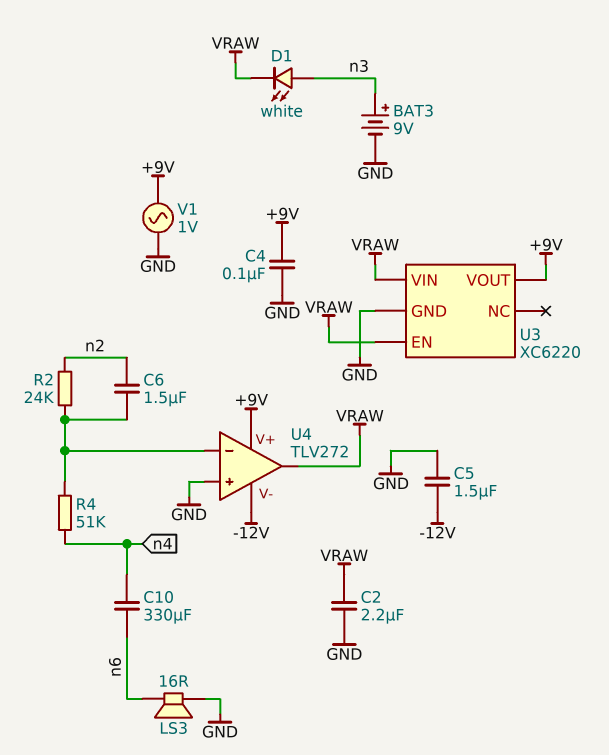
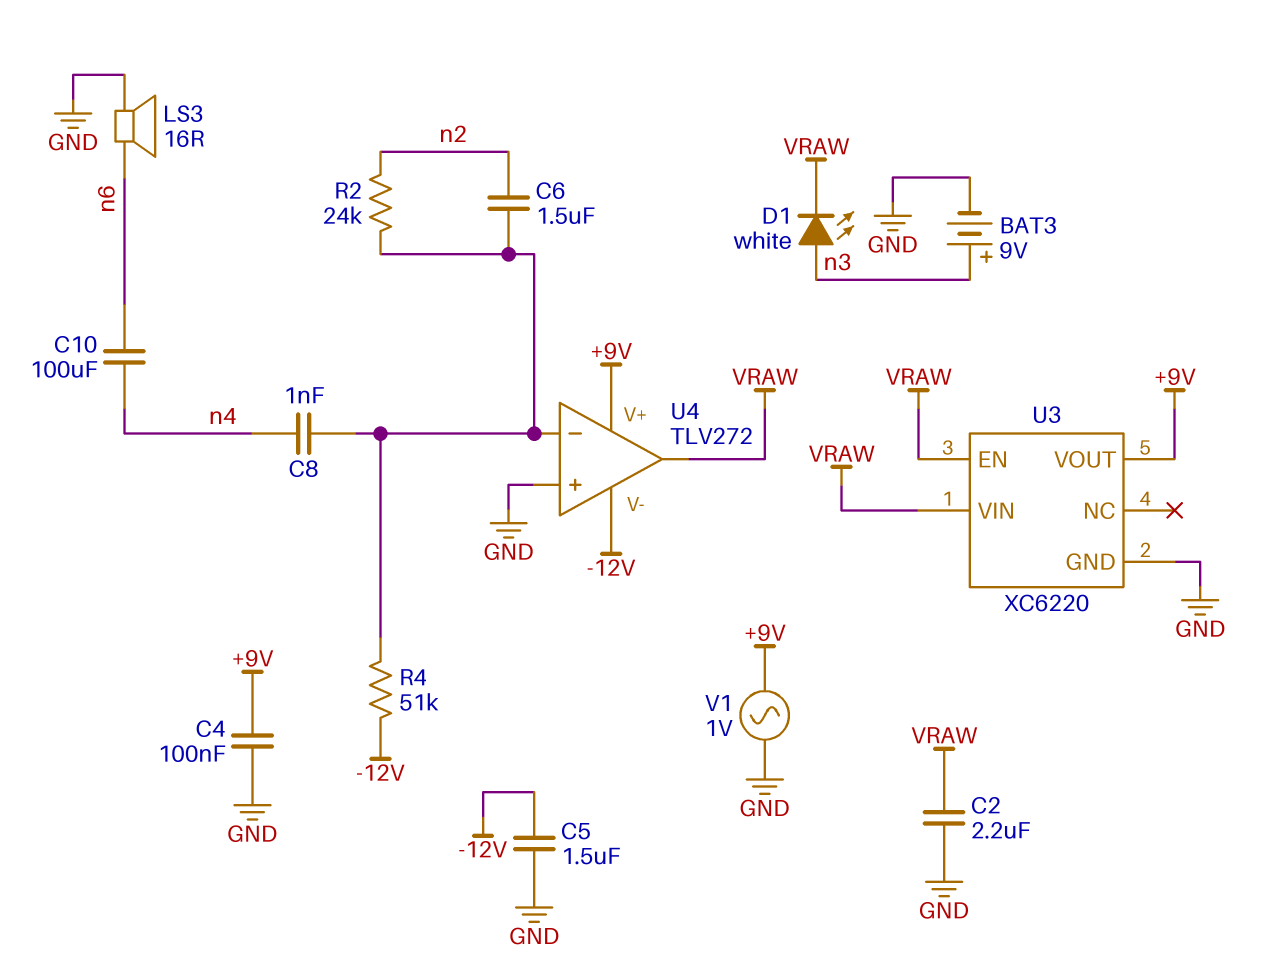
C8: none -> 1nF (U4/in-, n4)
C10: 330uF (n4, n6) -> 100uF (n4, n6)
R4: 51k (U4/in-, n4) -> 51k (-12V, U4/in-)

